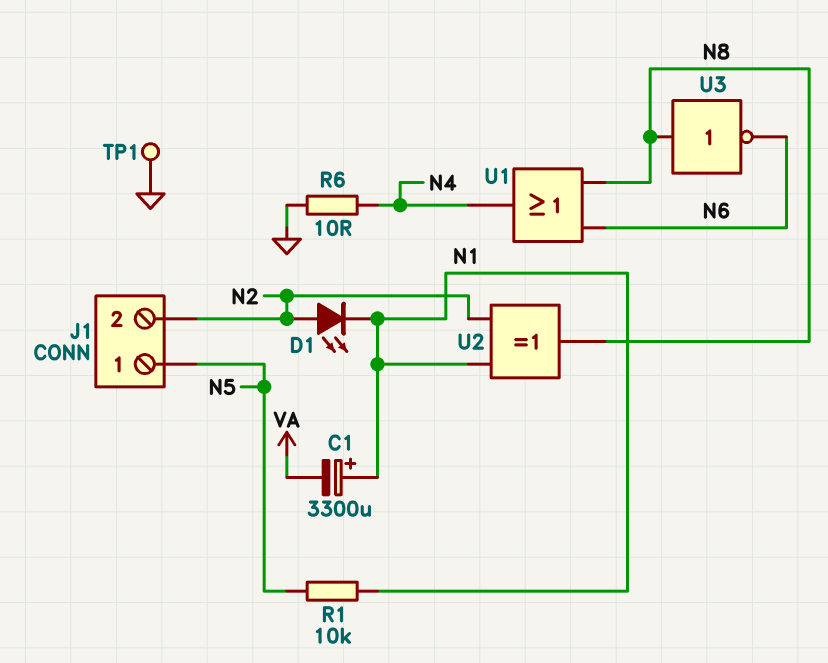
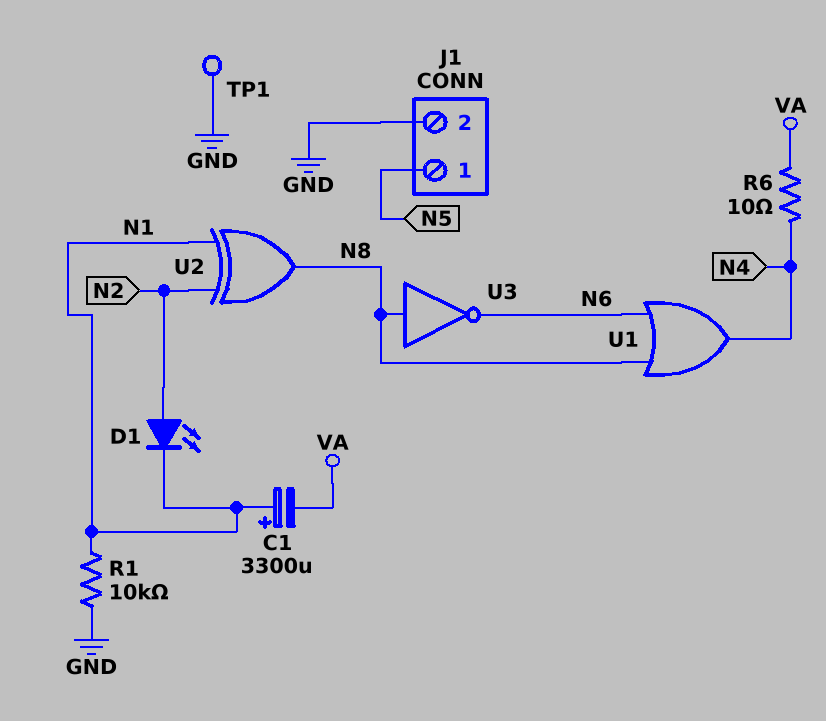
J1 pin 2: N2 -> GND
R1: 10k (N1, N5) -> 10k (GND, N1)
R6: 10 (GND, N4) -> 10 (N4, VA)

